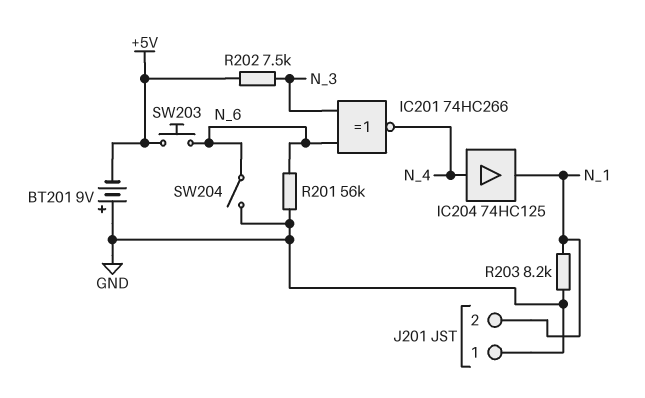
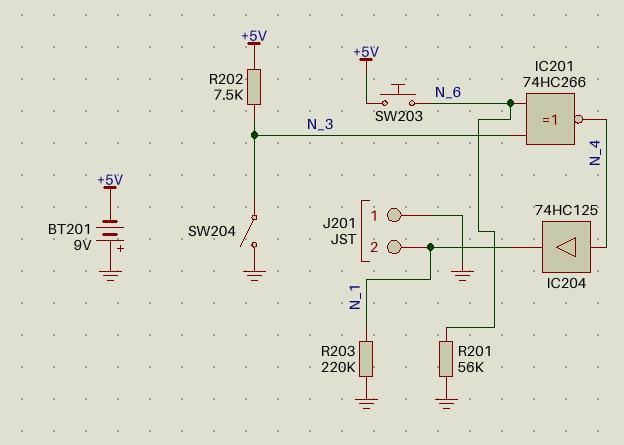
R203: 8.2k (GND, N_1) -> 220k (GND, N_1)
SW204: switch (GND, N_6) -> switch (GND, N_3)

